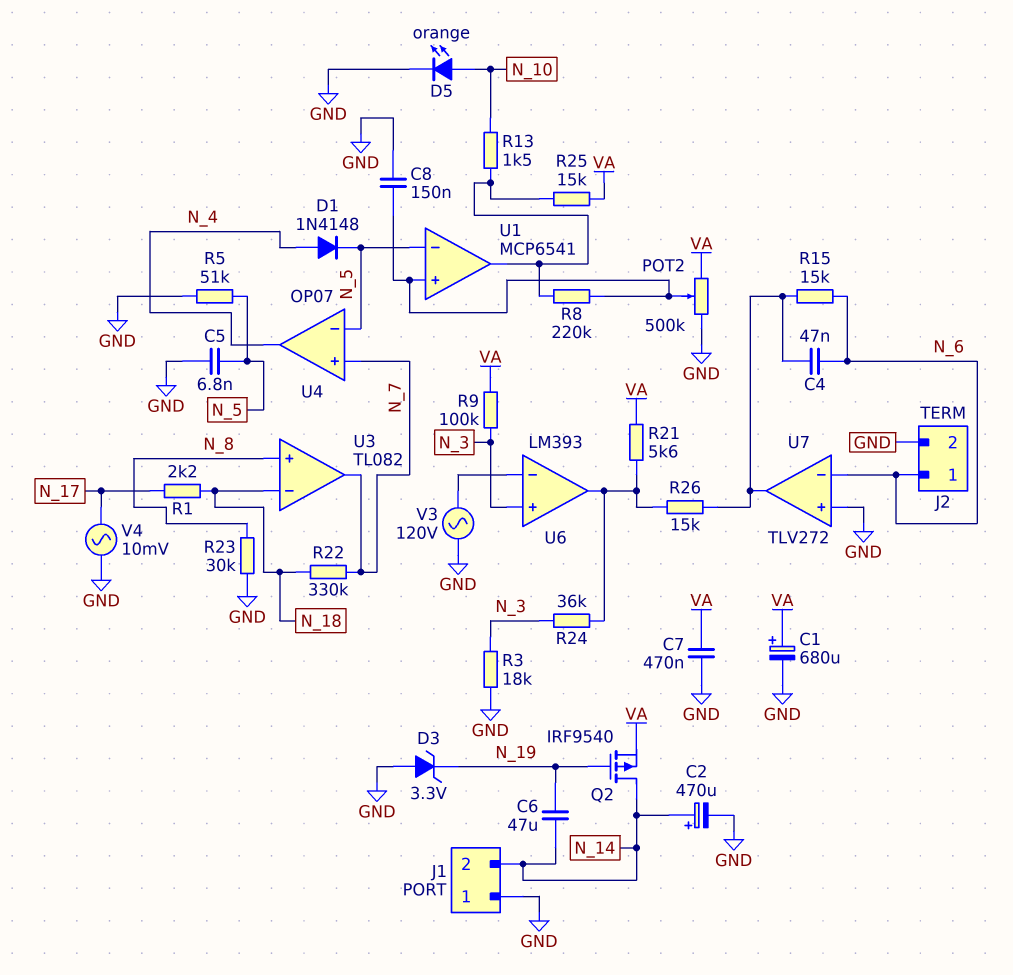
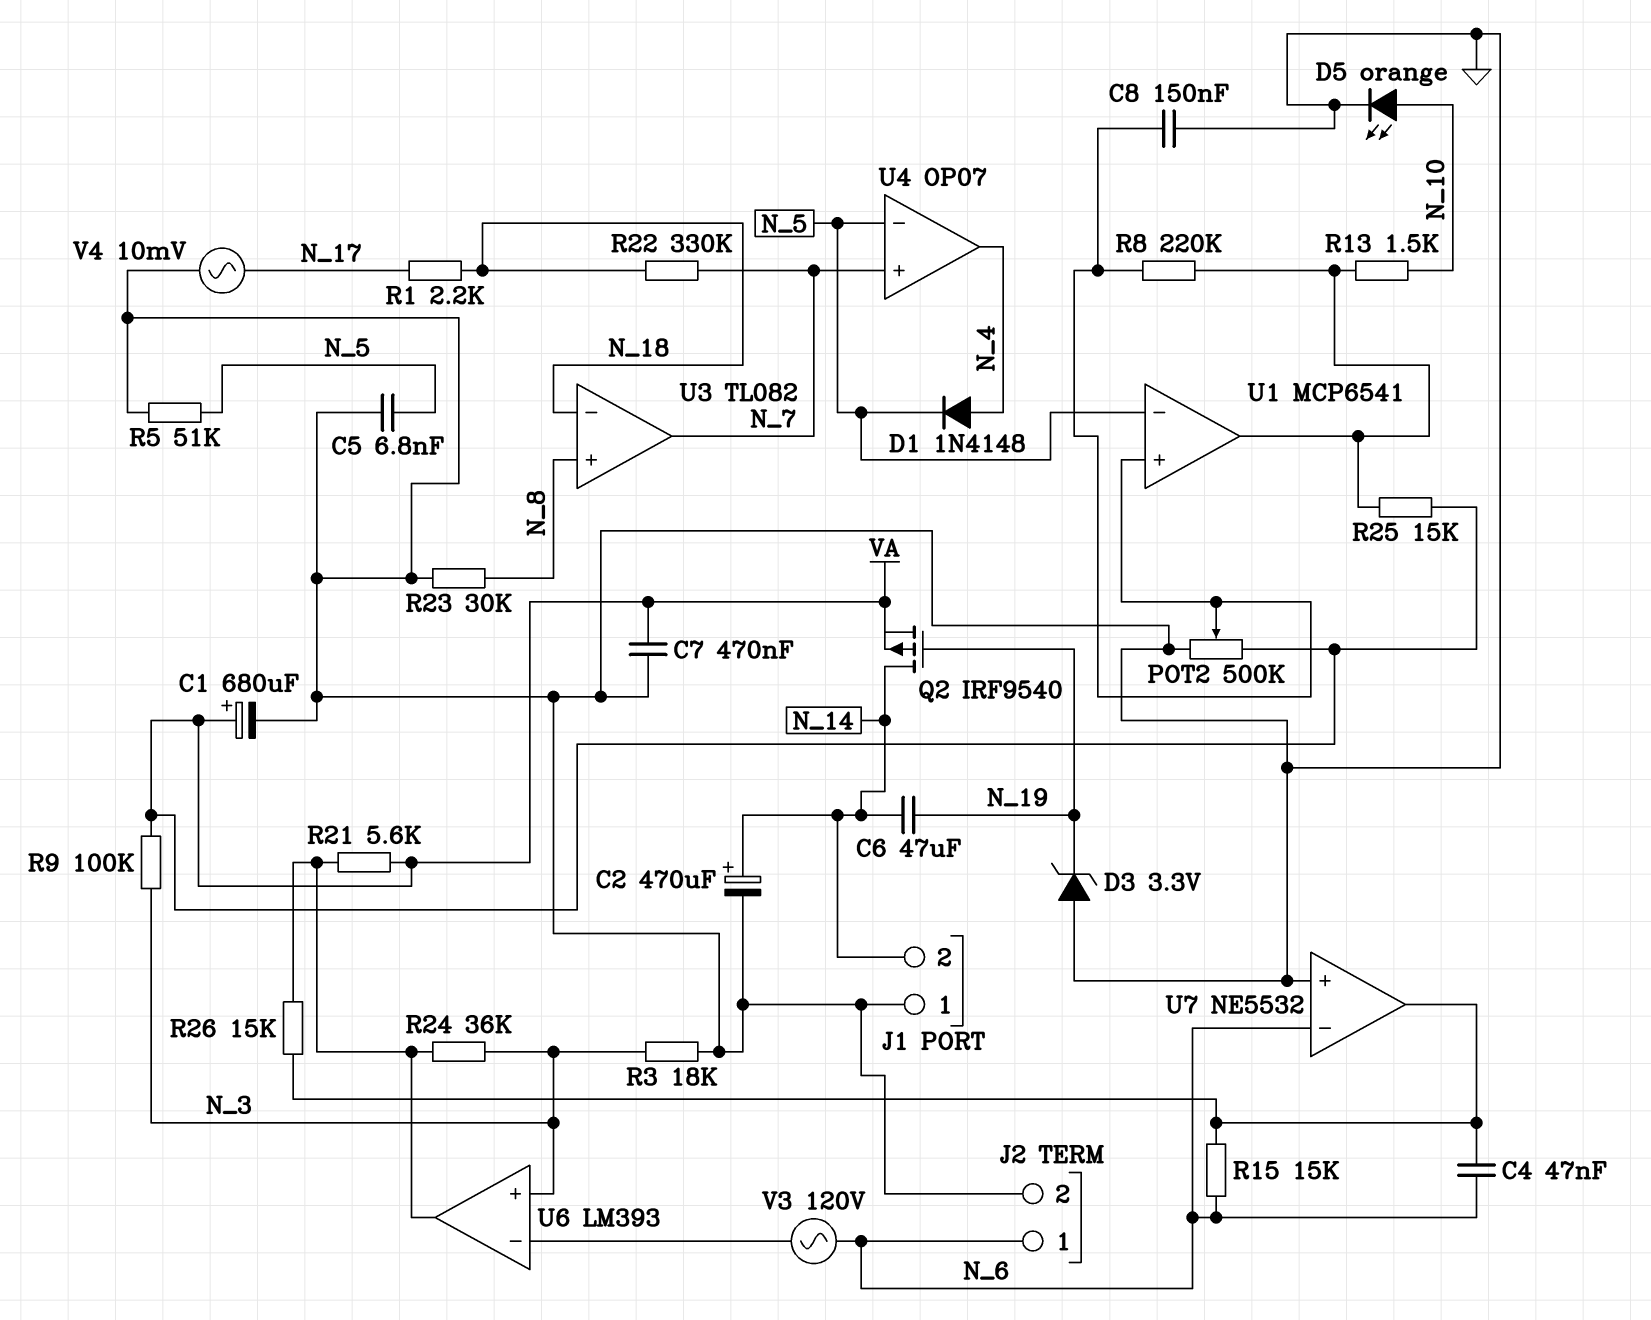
U7: TLV272 -> NE5532
V3: AC 120V (GND, U6/in-) -> AC 120V (N_6, U6/in-)

